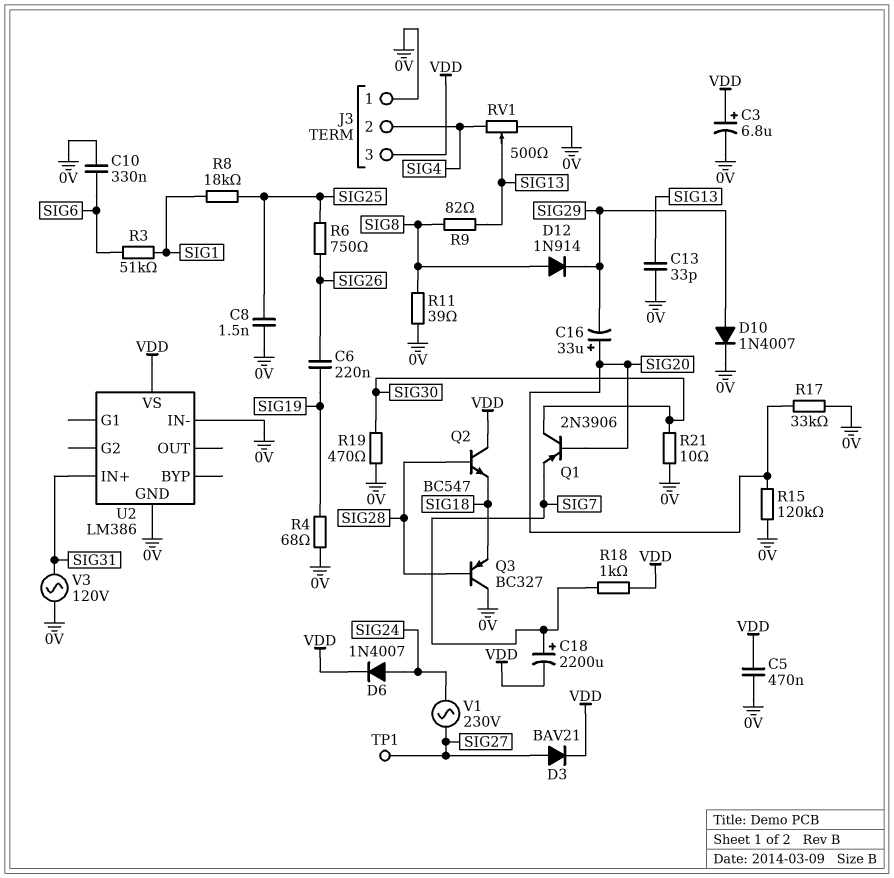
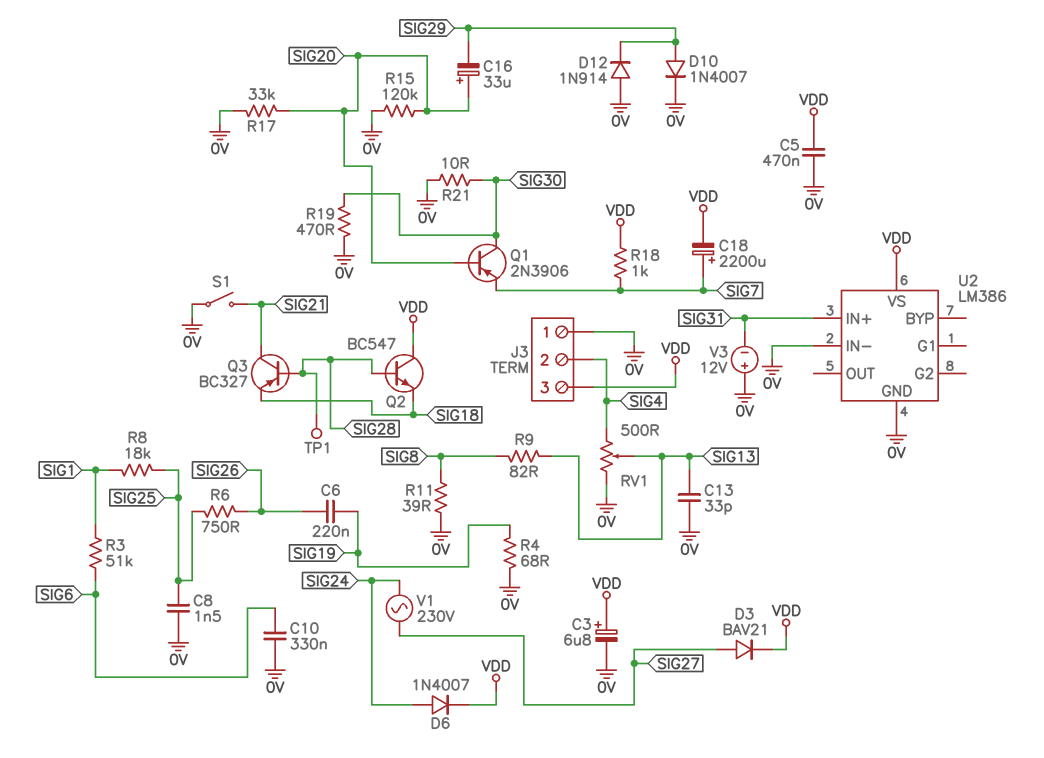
D12: diode 1N914 (A SIG8, K SIG29) -> diode 1N914 (A 0V, K SIG29)
Q3: PNP BC327 (B SIG28, C 0V, E SIG18) -> PNP BC327 (B SIG28, C SIG21, E SIG18)
S1: none -> switch (0V, SIG21)
TP1: test point (SIG27) -> test point (SIG28)
V3: AC 120V (0V, SIG31) -> 12V (plus 0V, minus SIG31)

